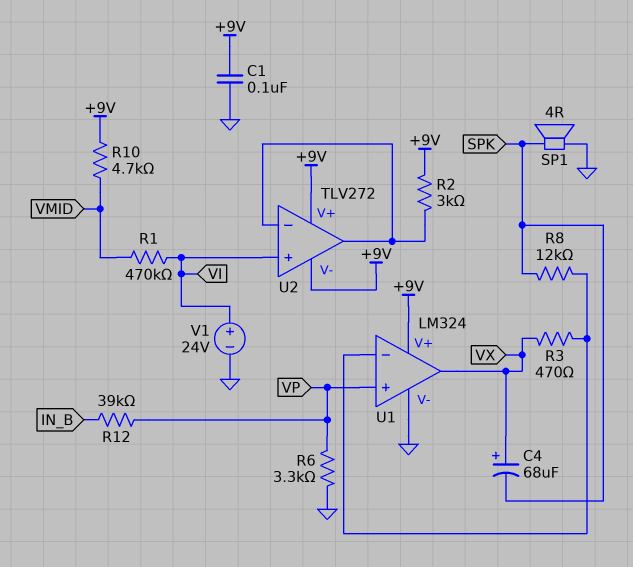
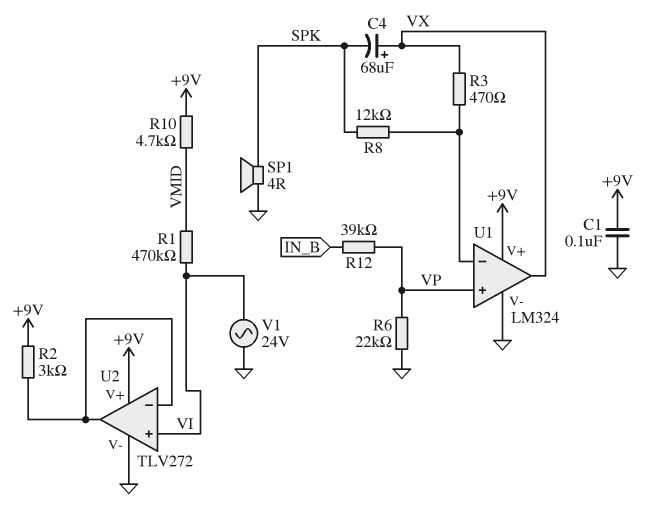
R6: 3.3k (GND, VP) -> 22k (GND, VP)
U2 pin V-: +9V -> GND
V1: 24V (plus VI, minus GND) -> AC 24V (GND, VI)

